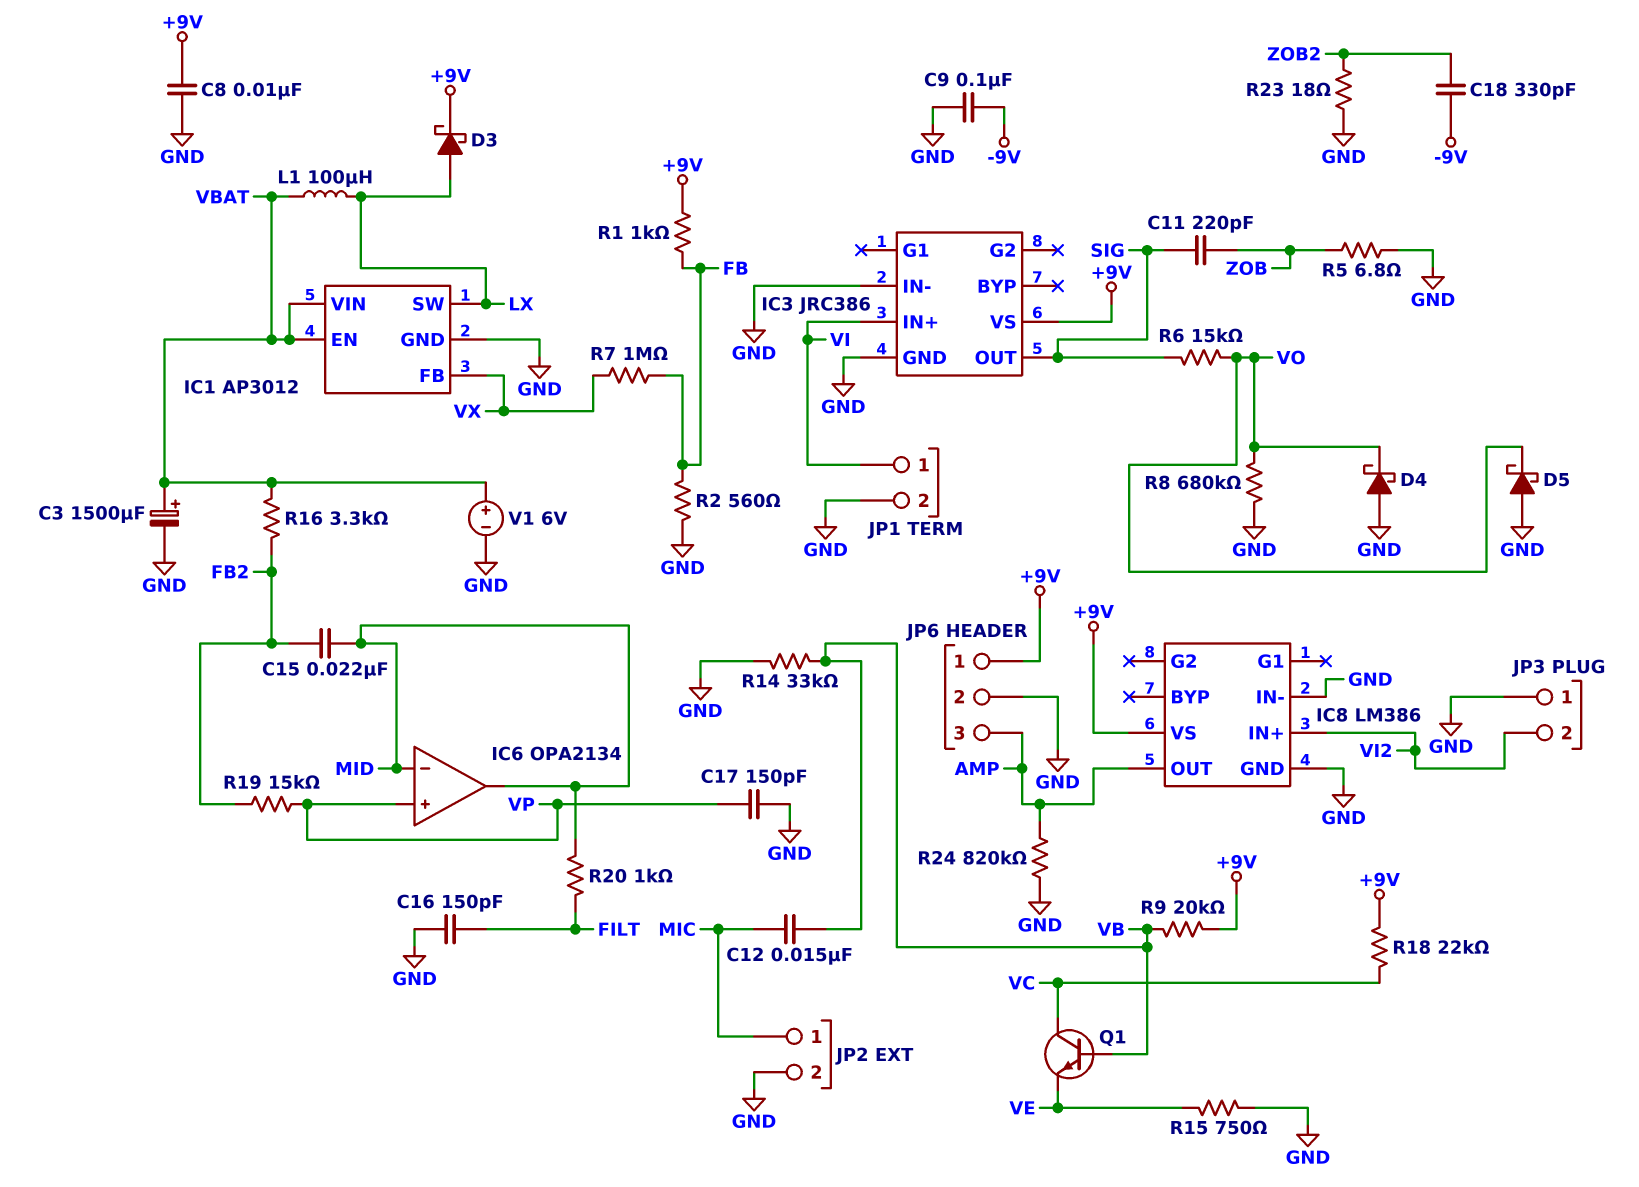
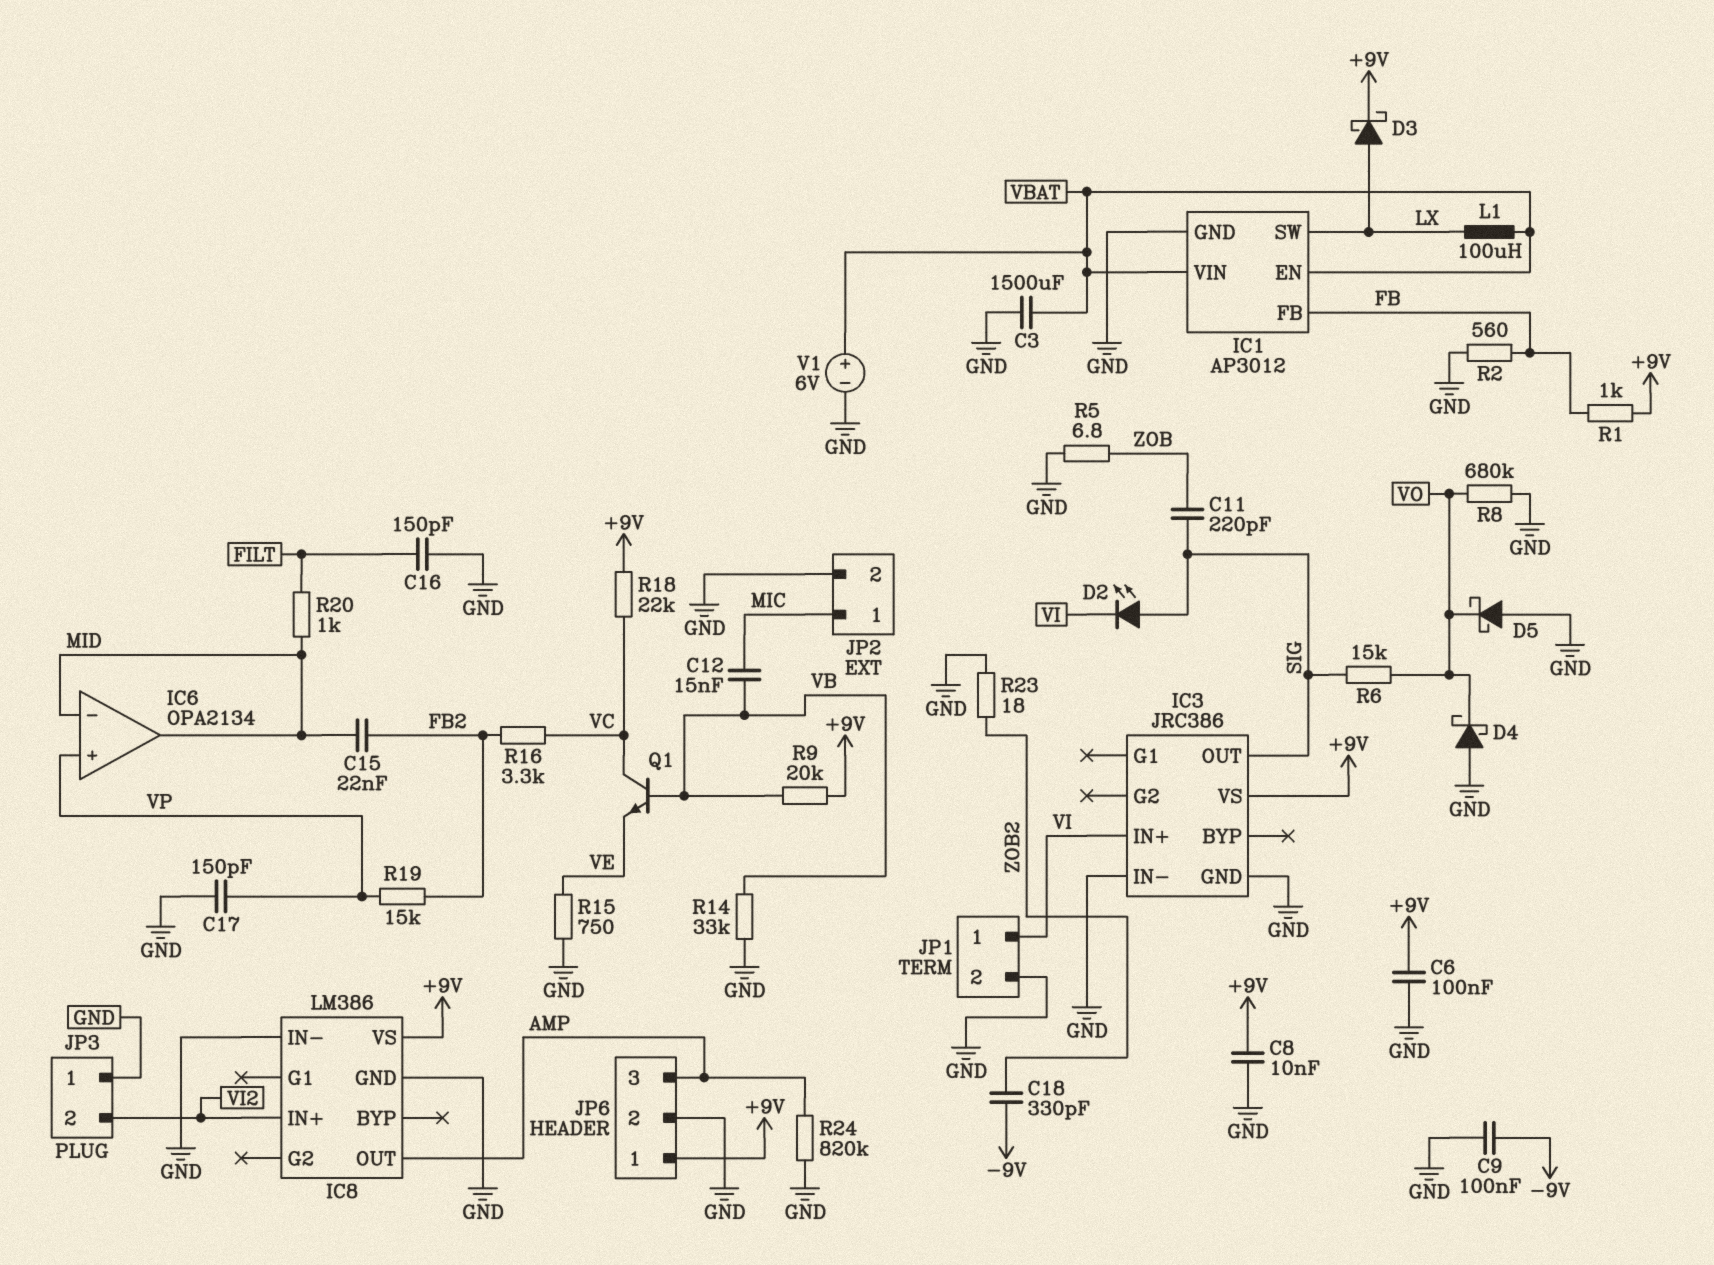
C3: 1500uF (plus VBAT, minus GND) -> 1500uF (GND, VBAT)
C6: none -> 100nF (+9V, GND)
D2: none -> LED (A SIG, K VI)
IC1 pin FB: VX -> FB
R7: 1M (FB, VX) -> none
R16: 3.3k (FB2, VBAT) -> 3.3k (FB2, VC)

